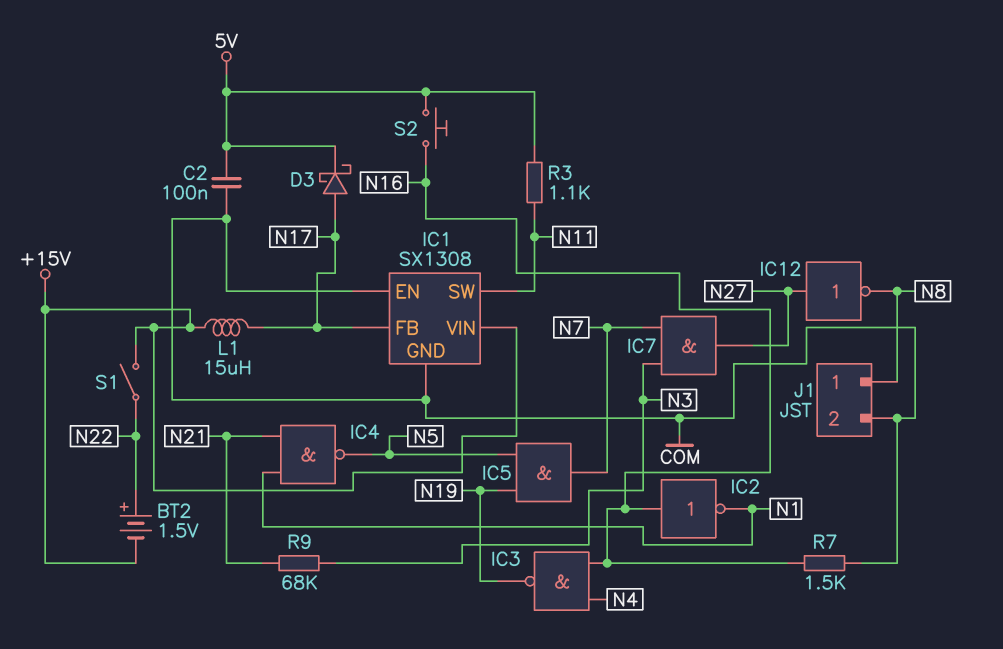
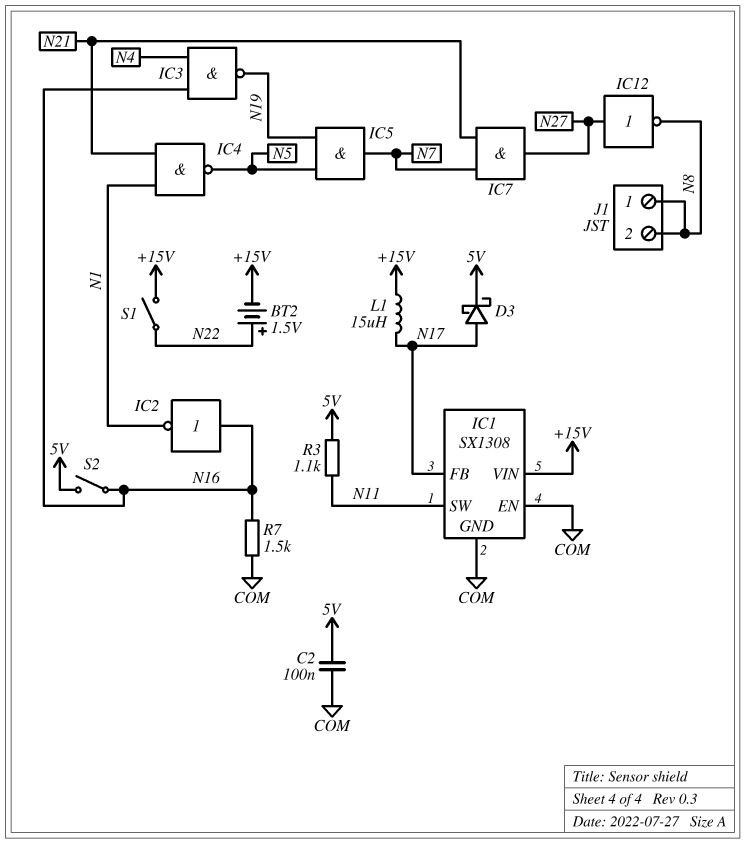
IC7: AND (in N3, in N7, out N27) -> AND (in N7, in N21, out N27)
J1 pin 2: COM -> N8
R9: 68k (N3, N21) -> none
S2: button (5V, N16) -> switch (5V, N16)

